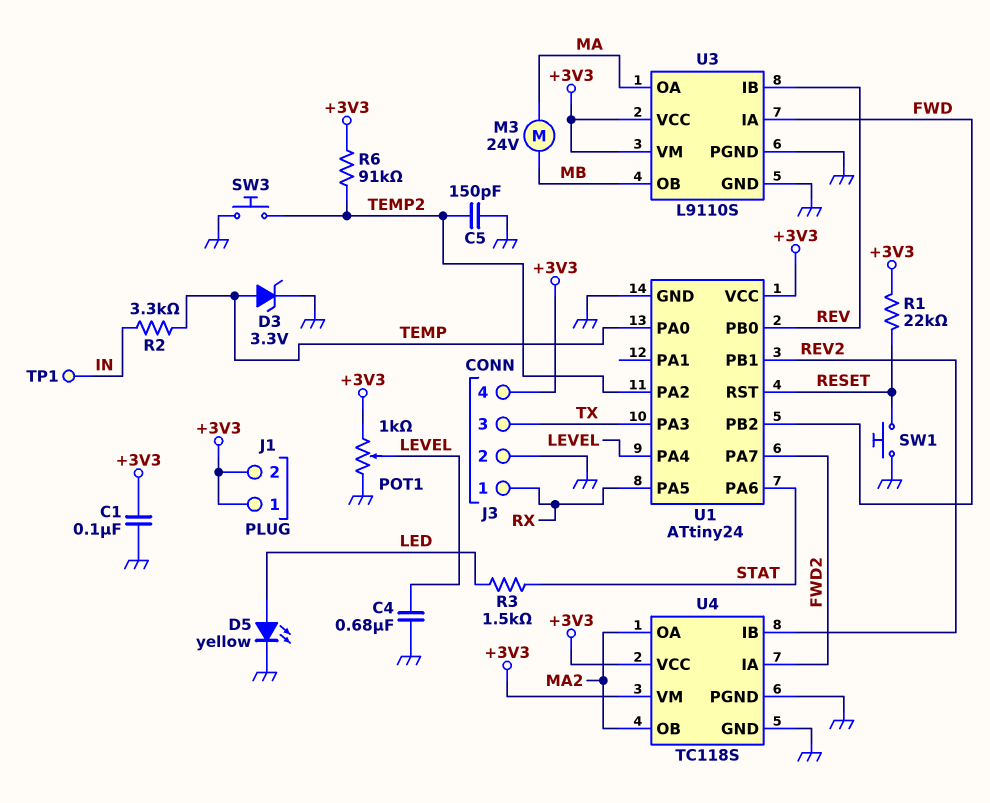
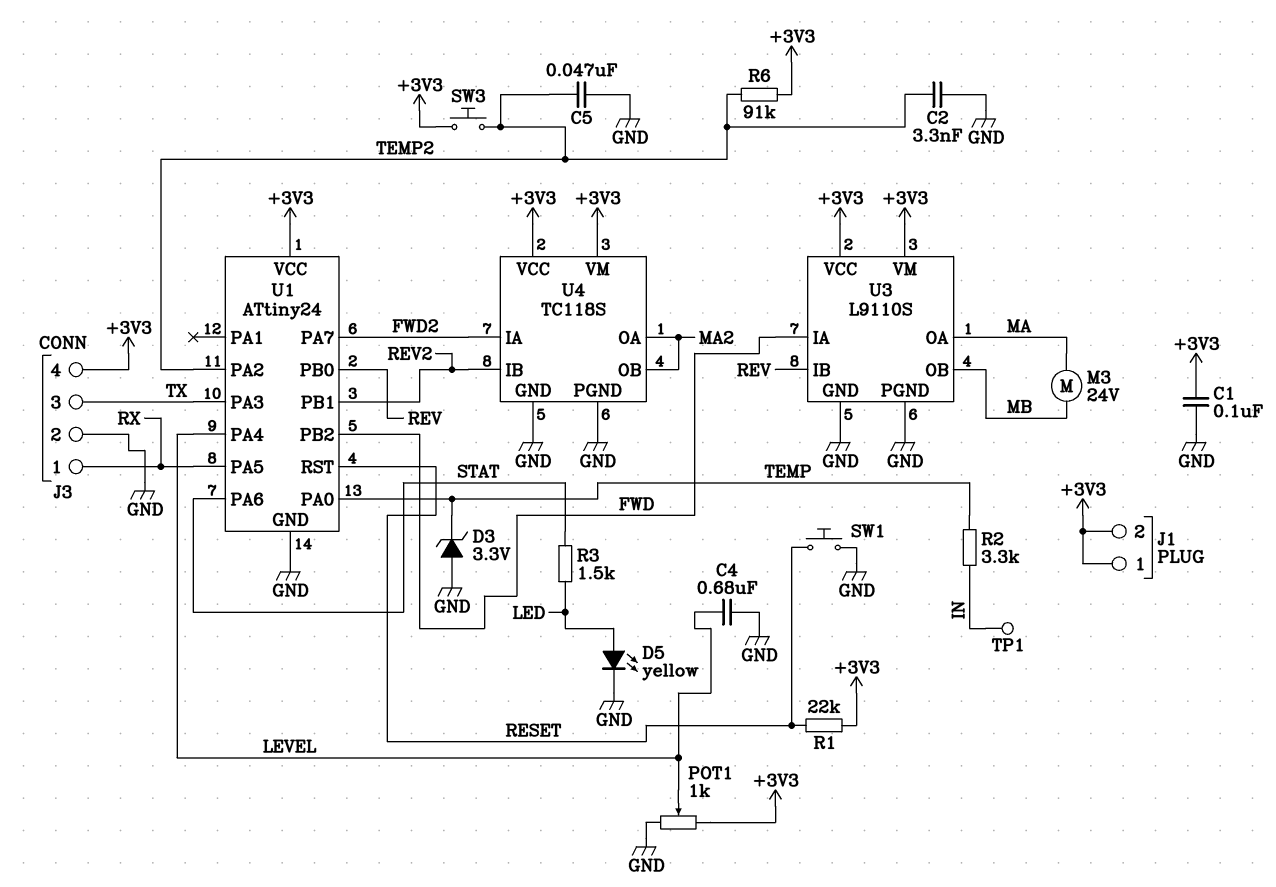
C2: none -> 3.3nF (GND, TEMP2)
C5: 150pF (GND, TEMP2) -> 47nF (GND, TEMP2)
D3: zener 3.3V (A TEMP, K GND) -> zener 3.3V (A GND, K TEMP)
SW3: button (GND, TEMP2) -> button (+3V3, TEMP2)

